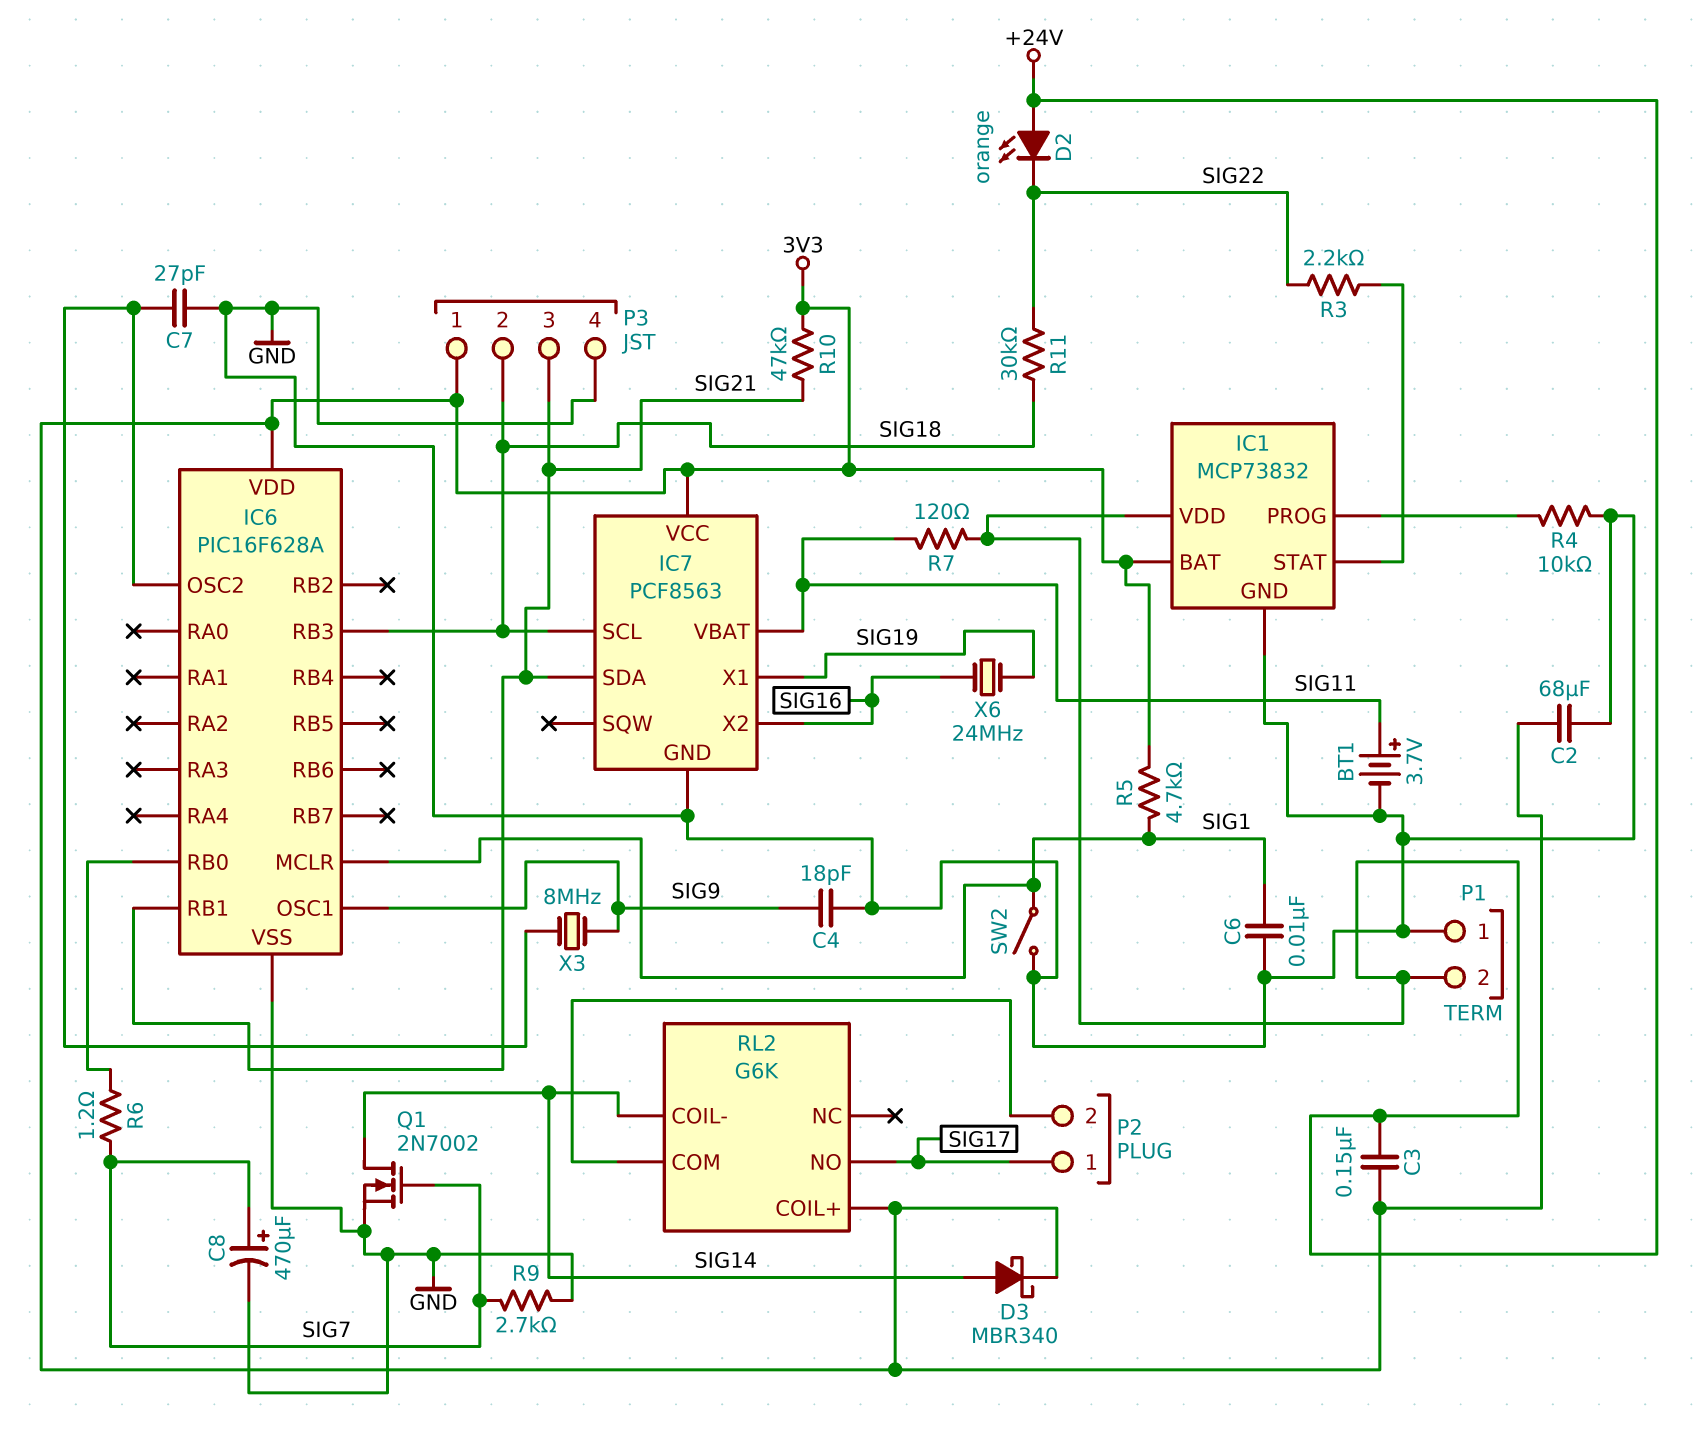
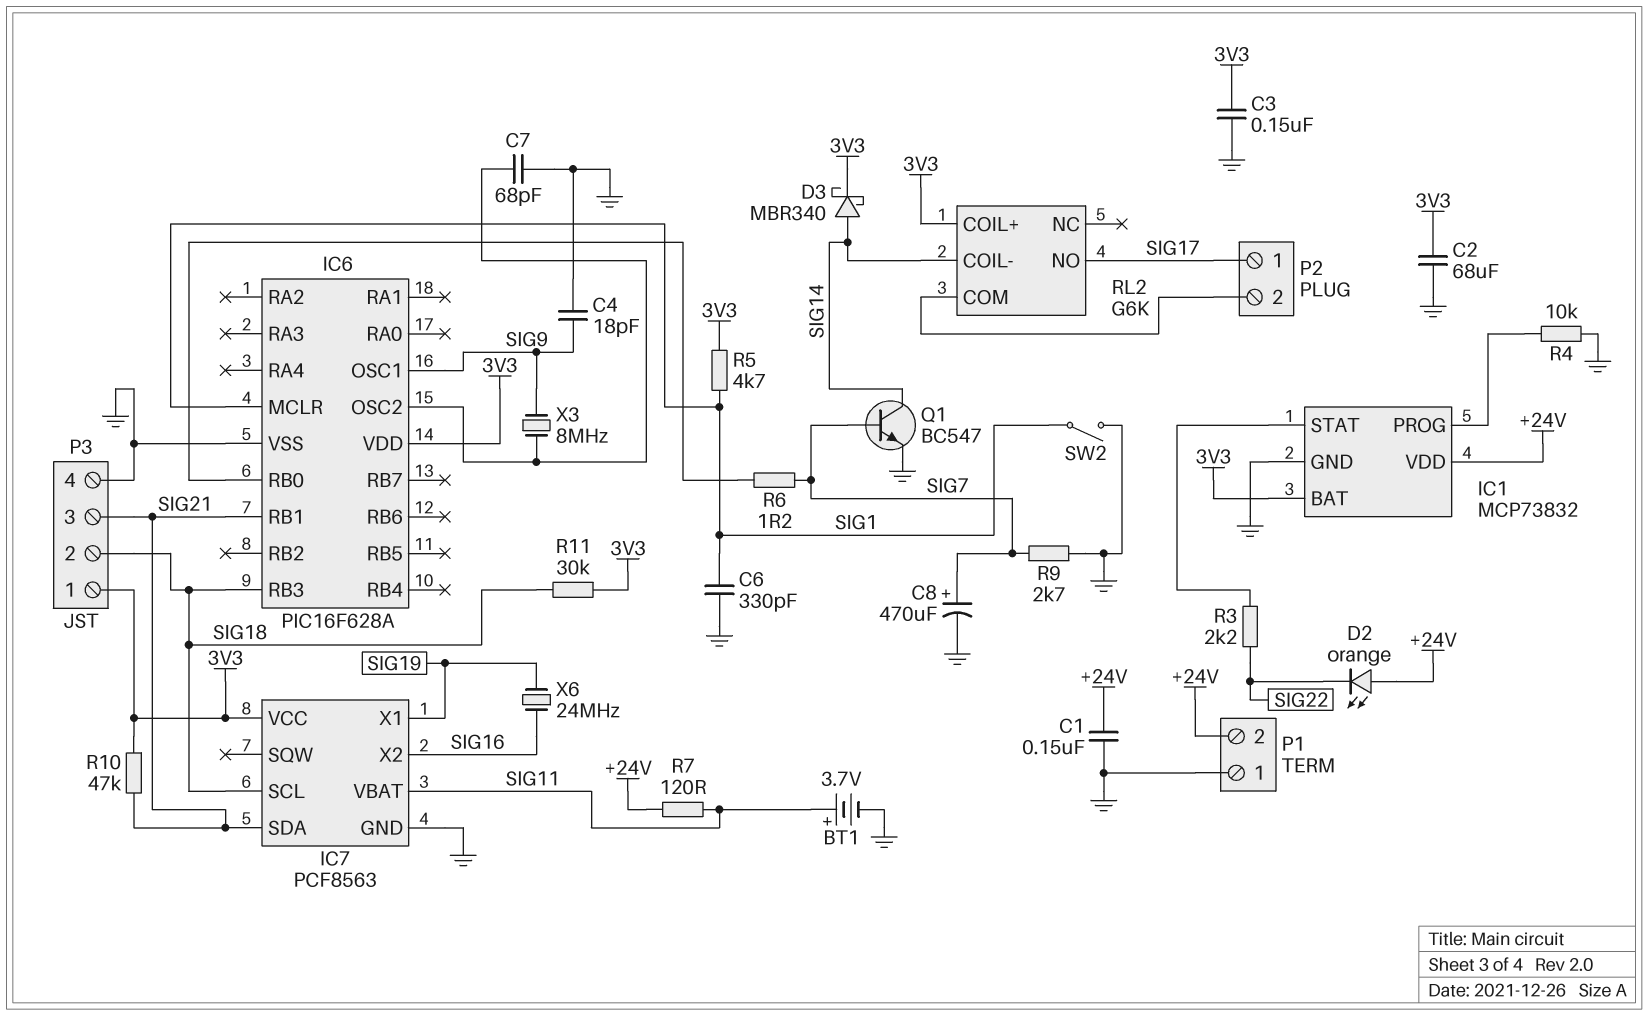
C1: none -> 150nF (+24V, GND)
C3: 150nF (+24V, 3V3) -> 150nF (3V3, GND)
C6: 10nF (GND, SIG1) -> 330pF (GND, SIG1)
C7: 27pF (GND, IC6/OSC2) -> 68pF (GND, IC6/OSC2)
Q1: NMOS 2N7002 (G SIG7, D SIG14, S GND) -> NPN BC547 (B SIG7, C SIG14, E GND)
R11: 30k (SIG18, SIG22) -> 30k (3V3, SIG18)

